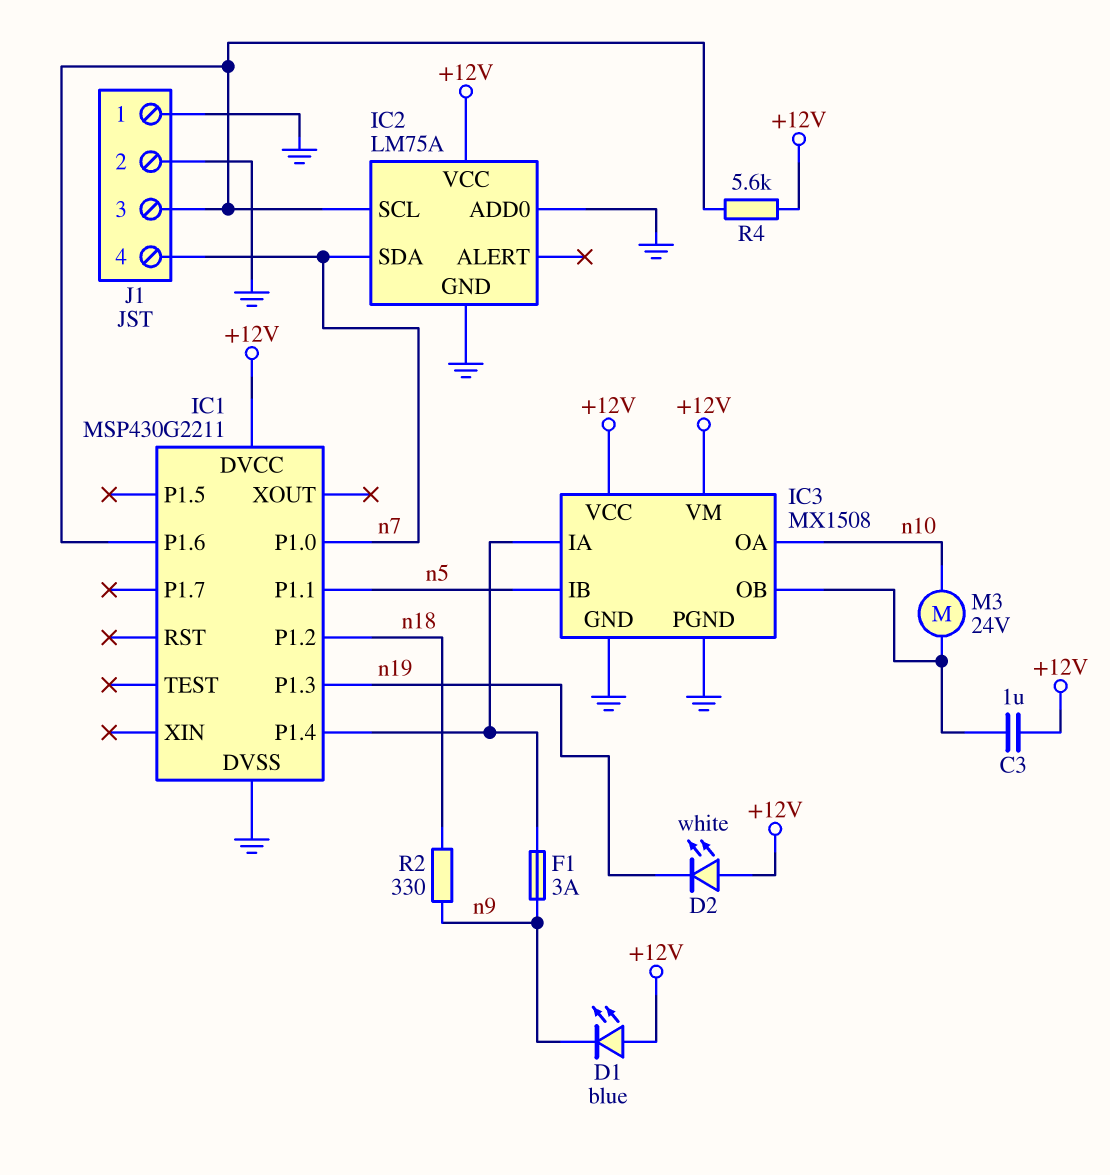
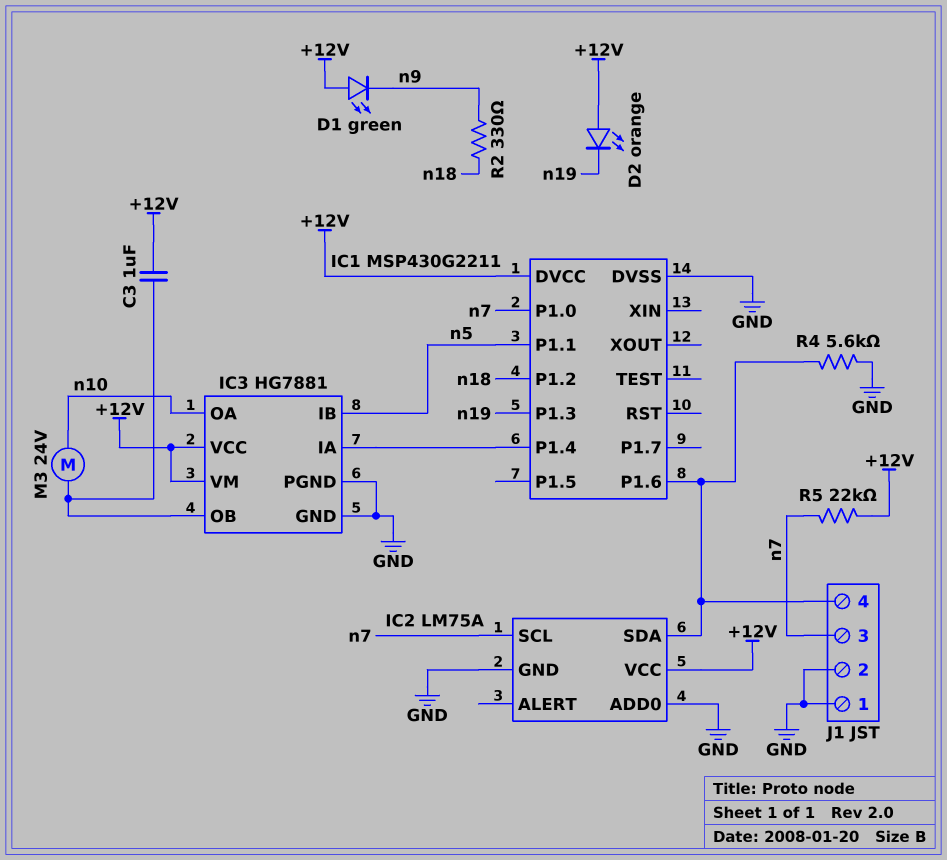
D1: LED blue (A +12V, K n9) -> LED green (A +12V, K n9)
D2: LED white (A +12V, K n19) -> LED orange (A +12V, K n19)
F1: 3A (IC1/P1.4, n9) -> none
IC2 pin SCL: IC1/P1.6 -> n7
IC2 pin SDA: n7 -> IC1/P1.6
IC3: MX1508 -> HG7881
J1 pin 3: IC1/P1.6 -> n7
J1 pin 4: n7 -> IC1/P1.6
R4: 5.6k (+12V, IC1/P1.6) -> 5.6k (GND, IC1/P1.6)
R5: none -> 22k (+12V, n7)

